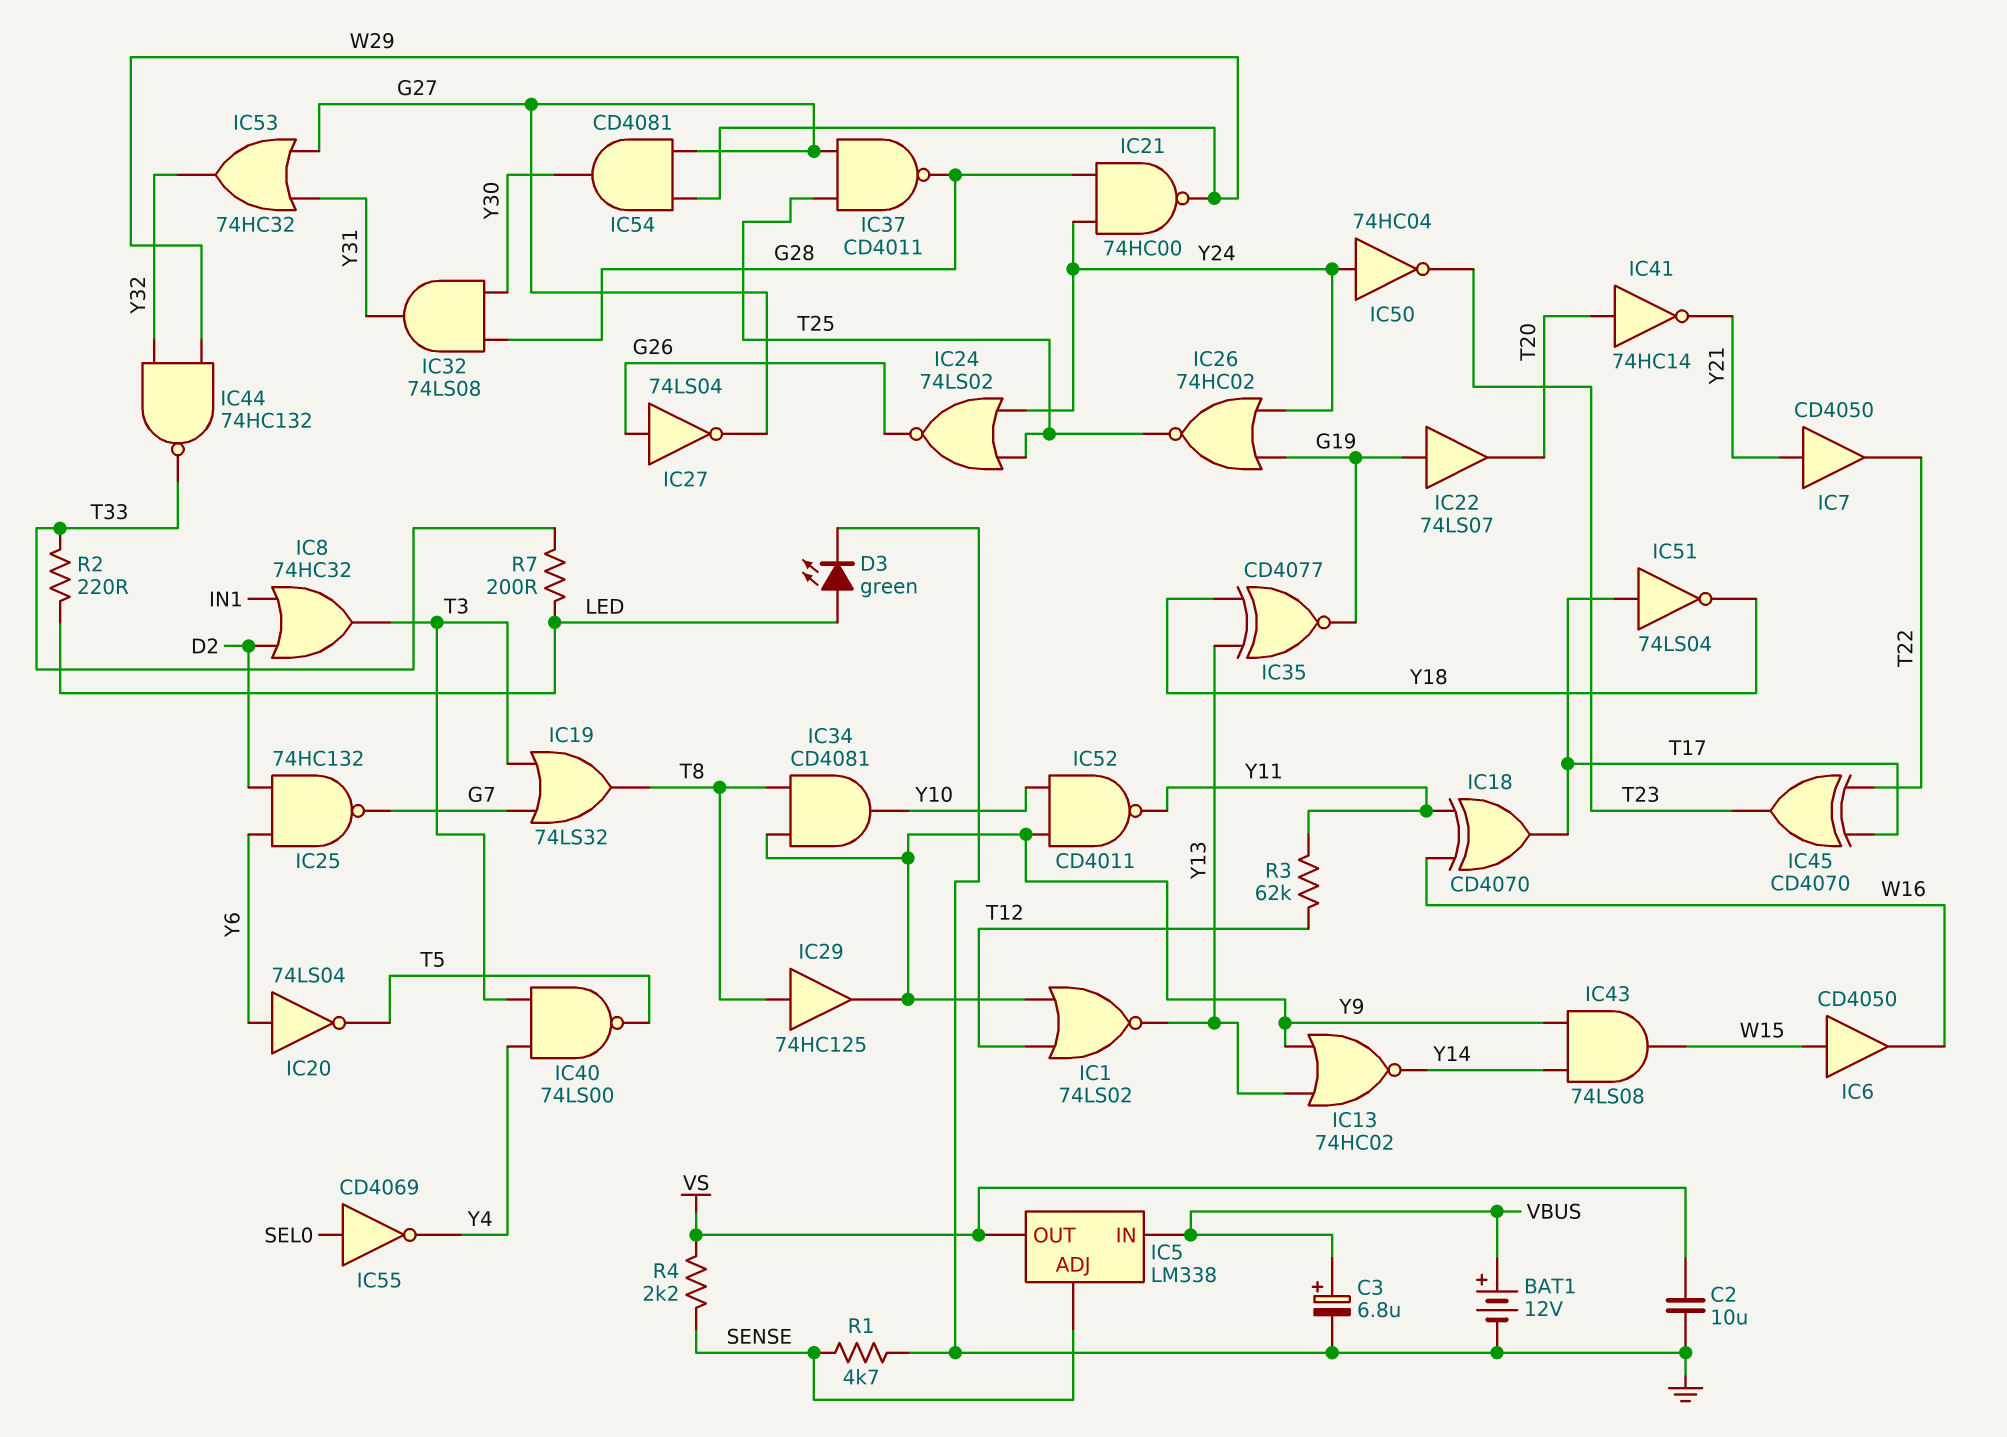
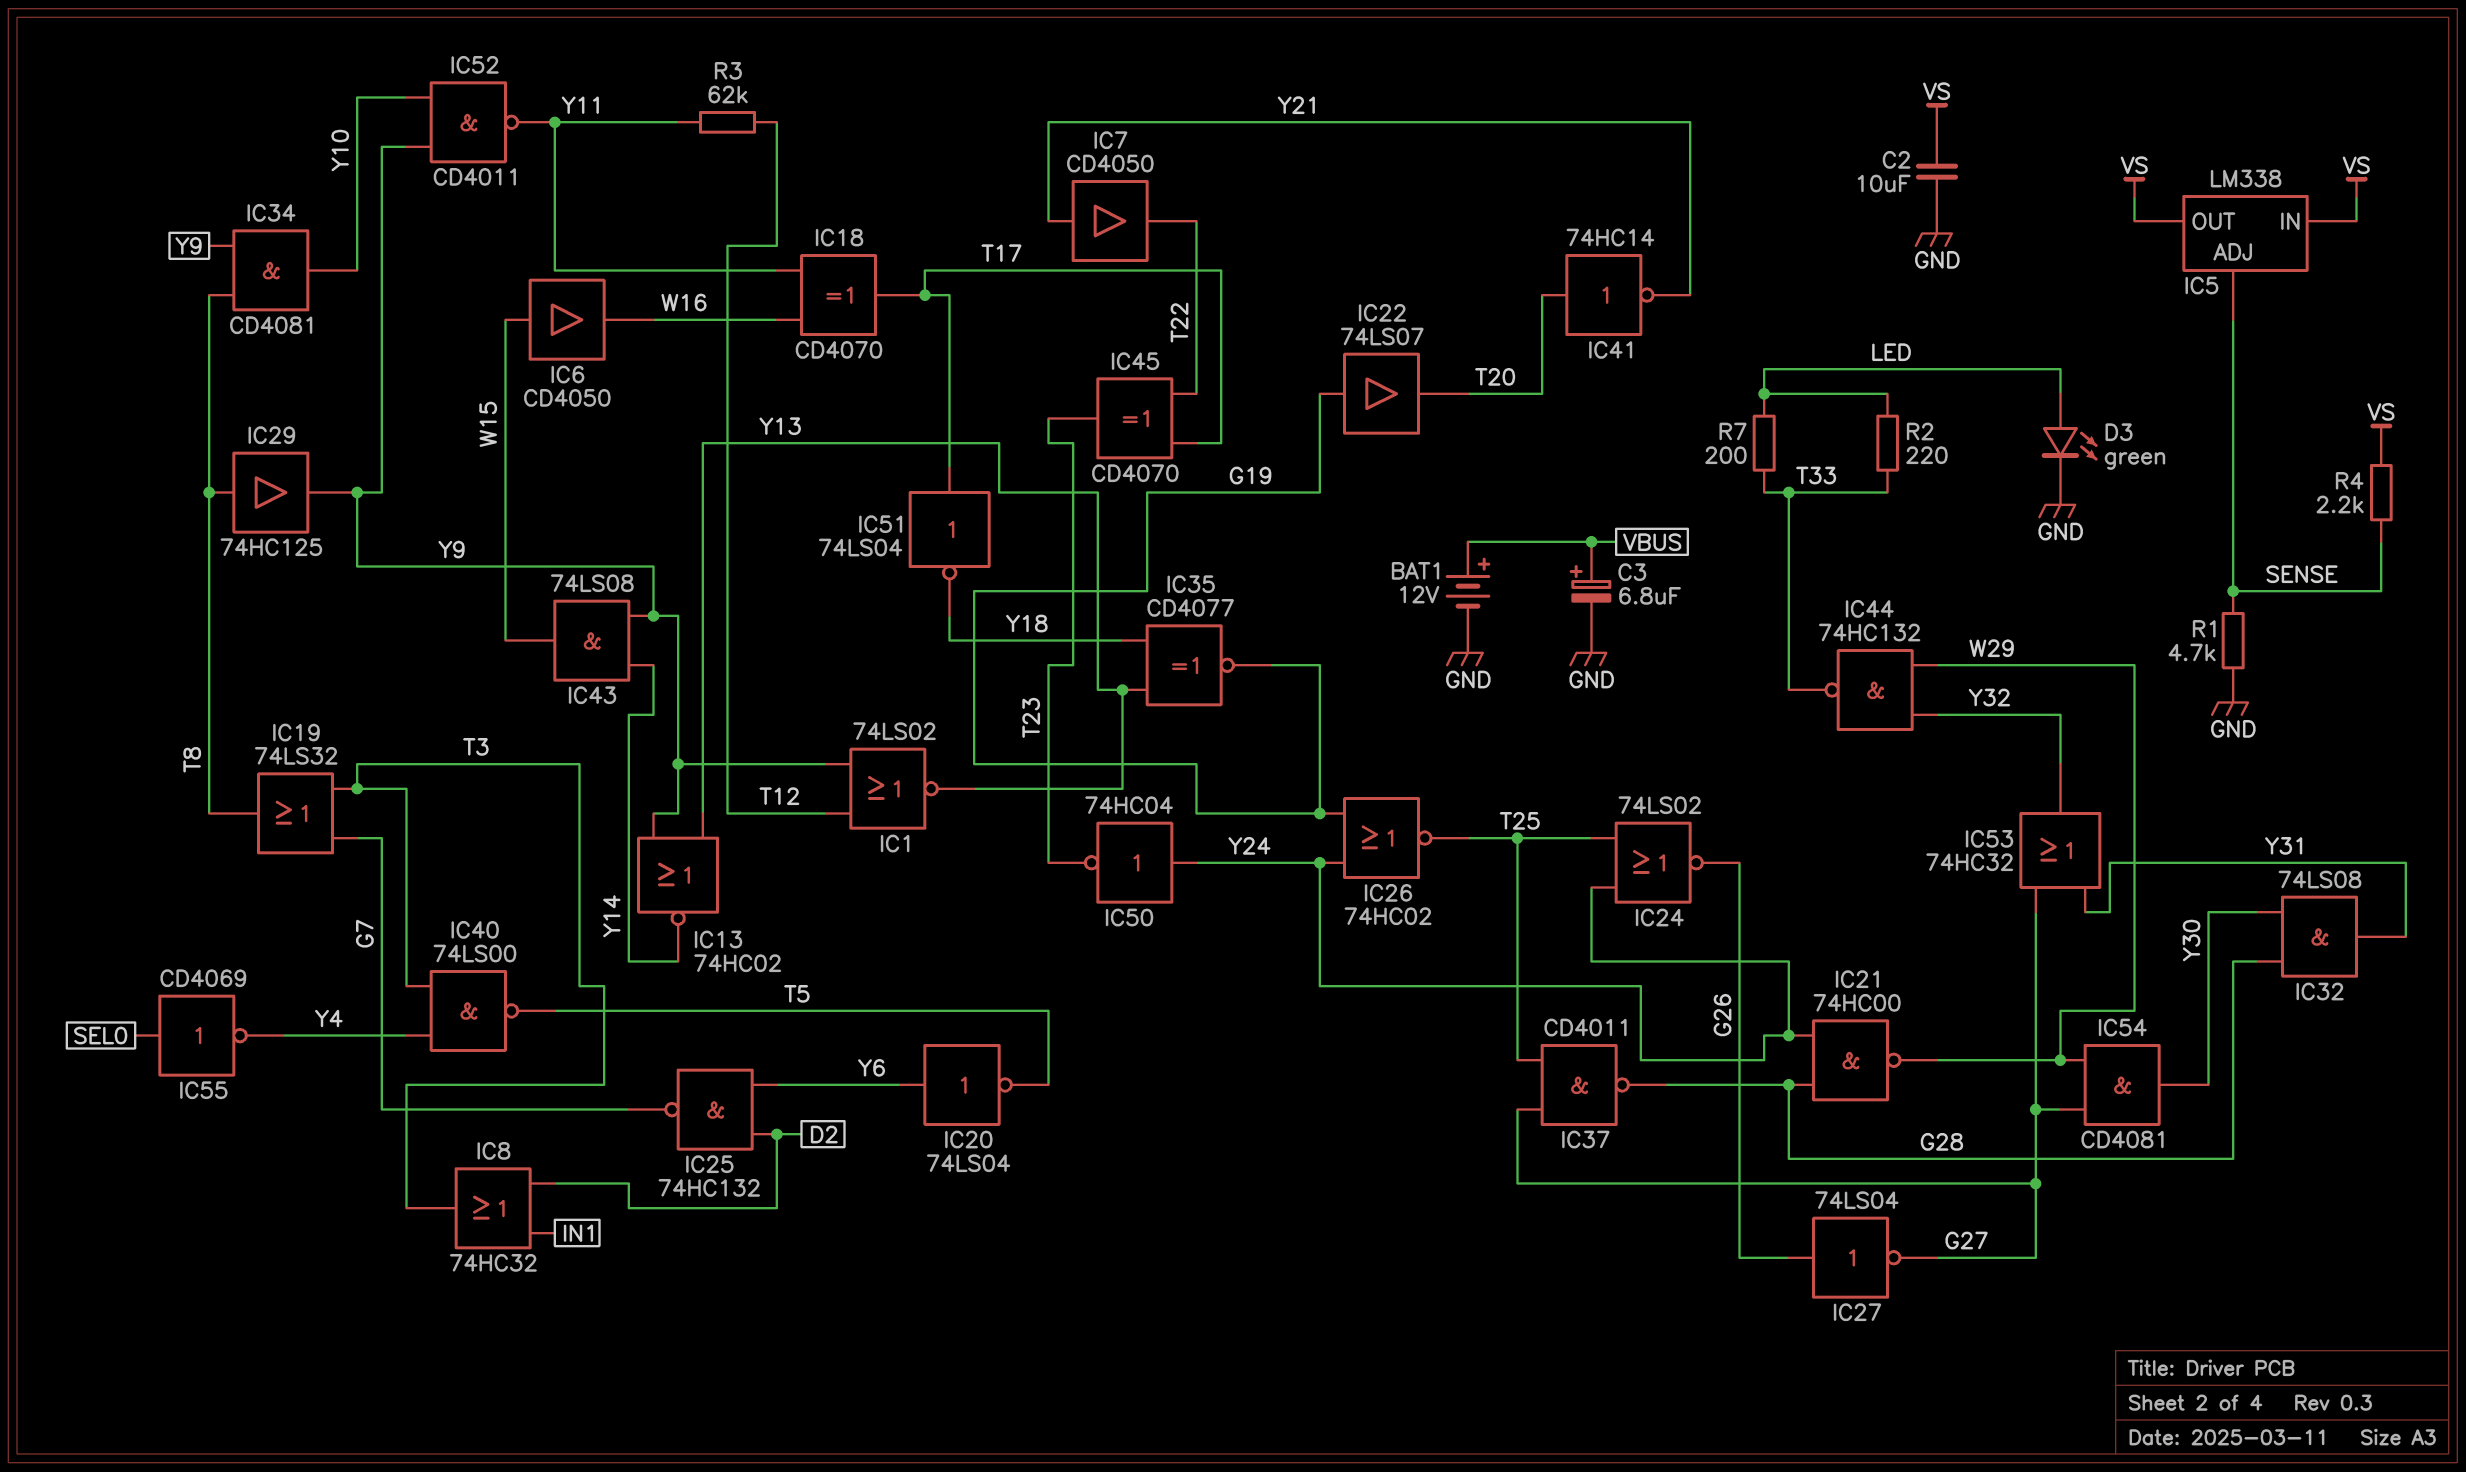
IC5 pin IN: VBUS -> VS

